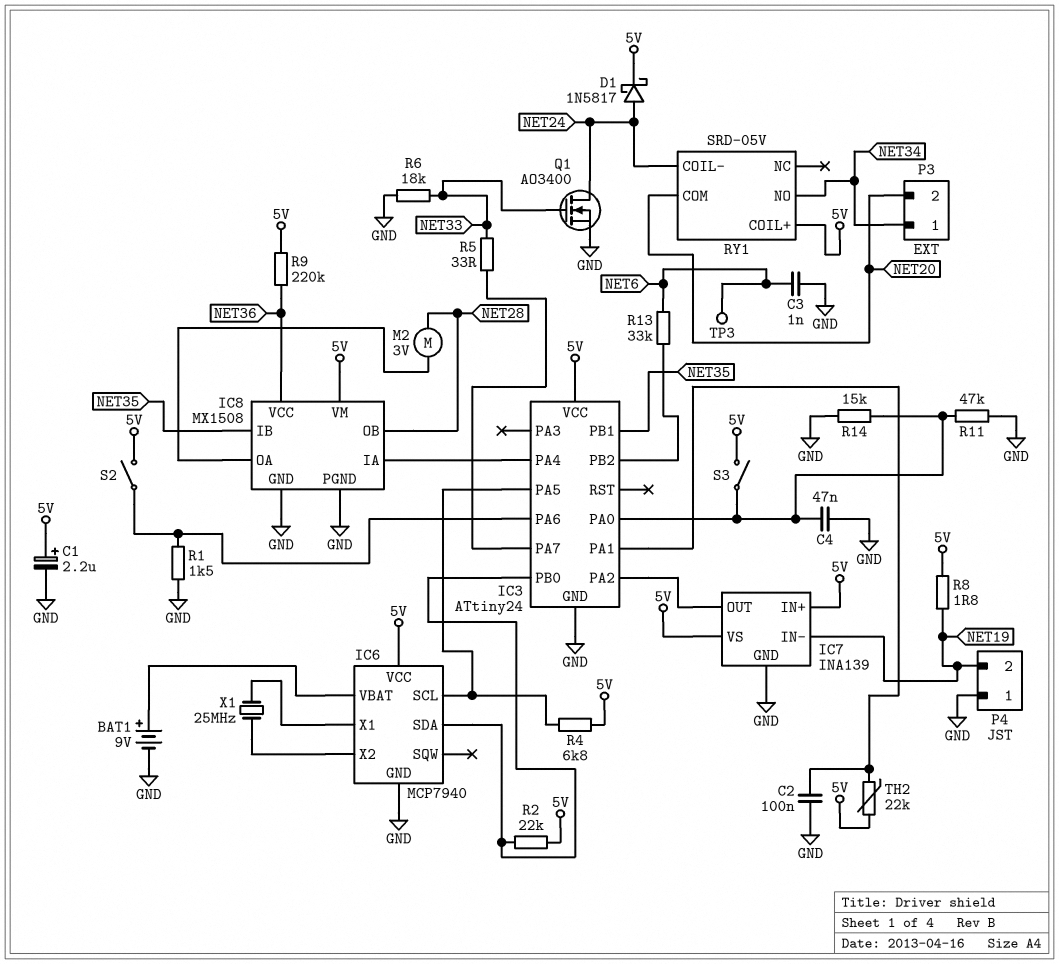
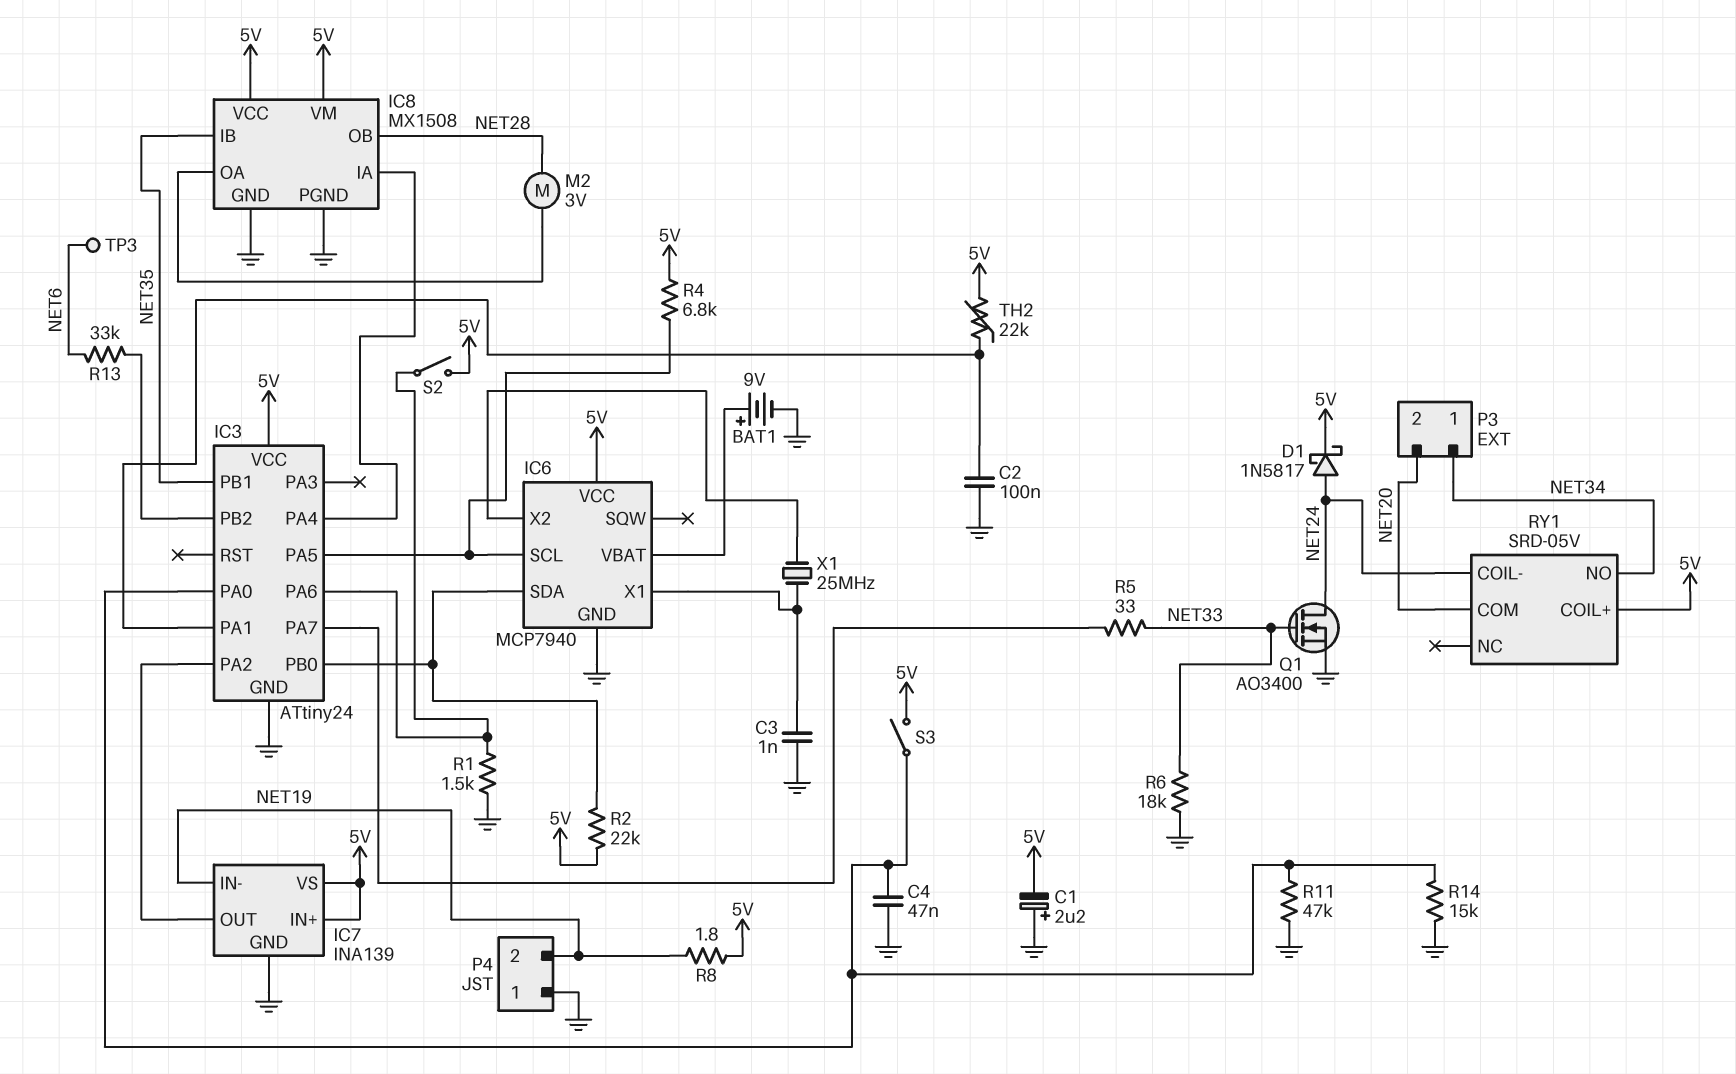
C1: 2.2uF (plus 5V, minus GND) -> 2.2uF (plus GND, minus 5V)
C3: 1nF (GND, NET6) -> 1nF (GND, IC6/X1)
IC8 pin VCC: NET36 -> 5V
R9: 220k (5V, NET36) -> none

